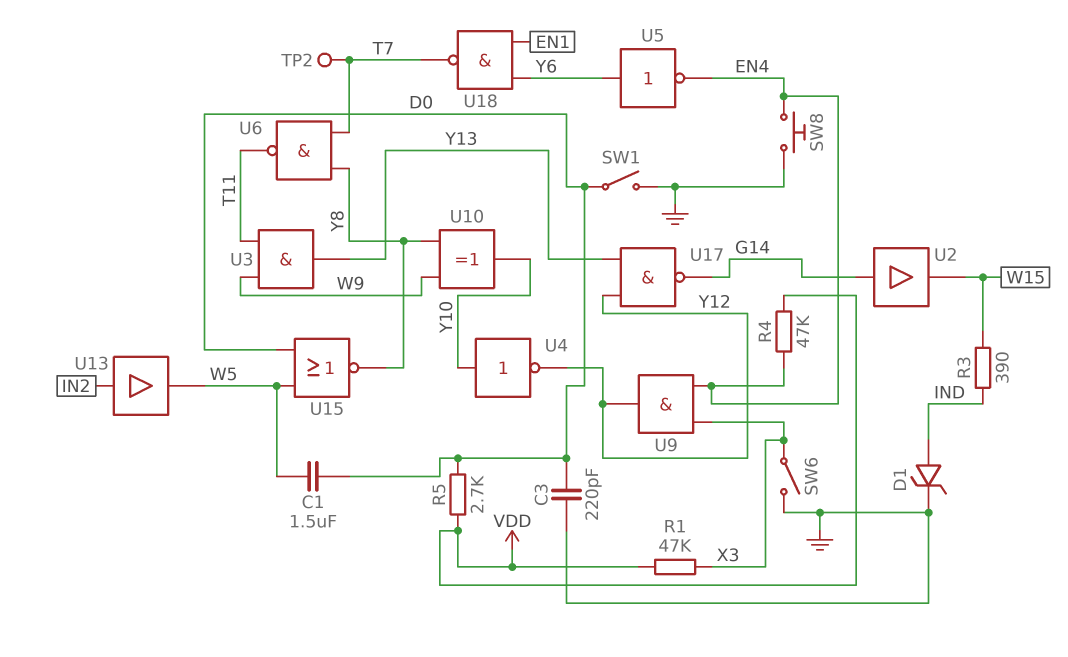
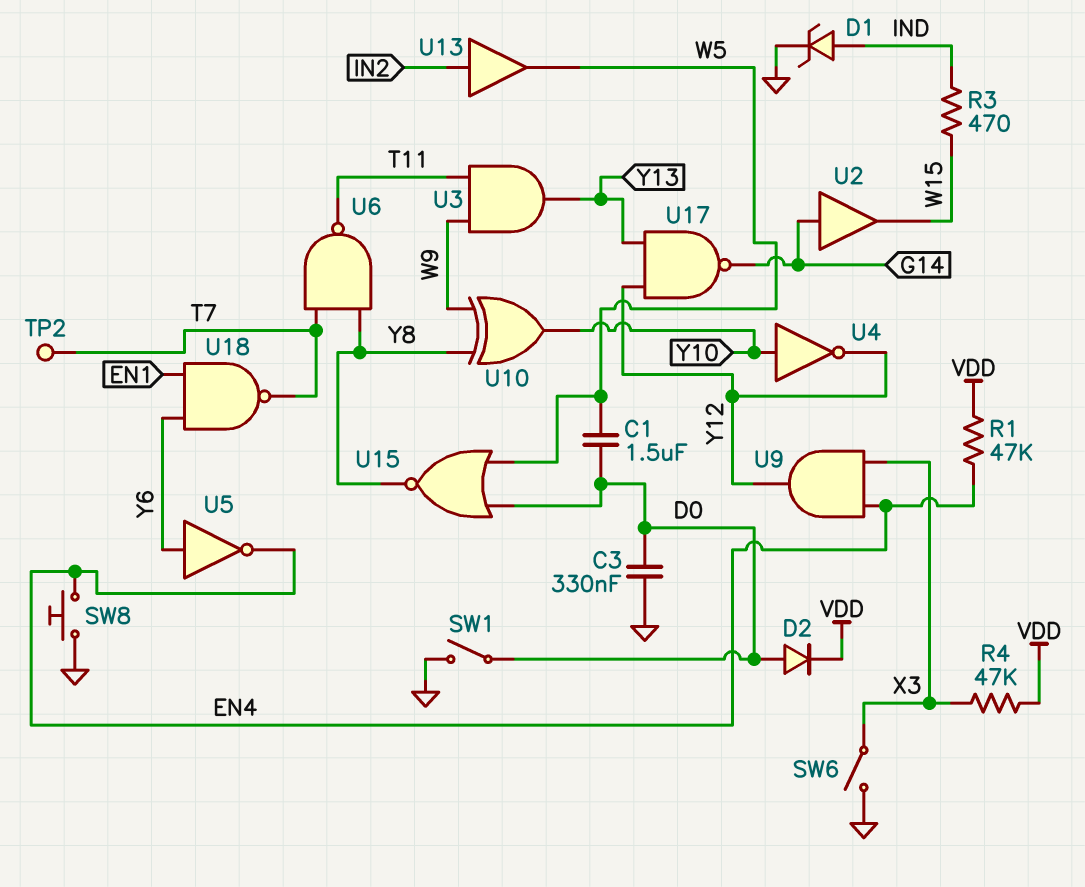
C3: 220pF (D0, GND) -> 330nF (D0, GND)
D2: none -> diode (A D0, K VDD)
R1: 47k (VDD, X3) -> 47k (EN4, VDD)
R3: 390 (IND, W15) -> 470 (IND, W15)
R4: 47k (EN4, VDD) -> 47k (VDD, X3)
R5: 2.7k (D0, VDD) -> none

